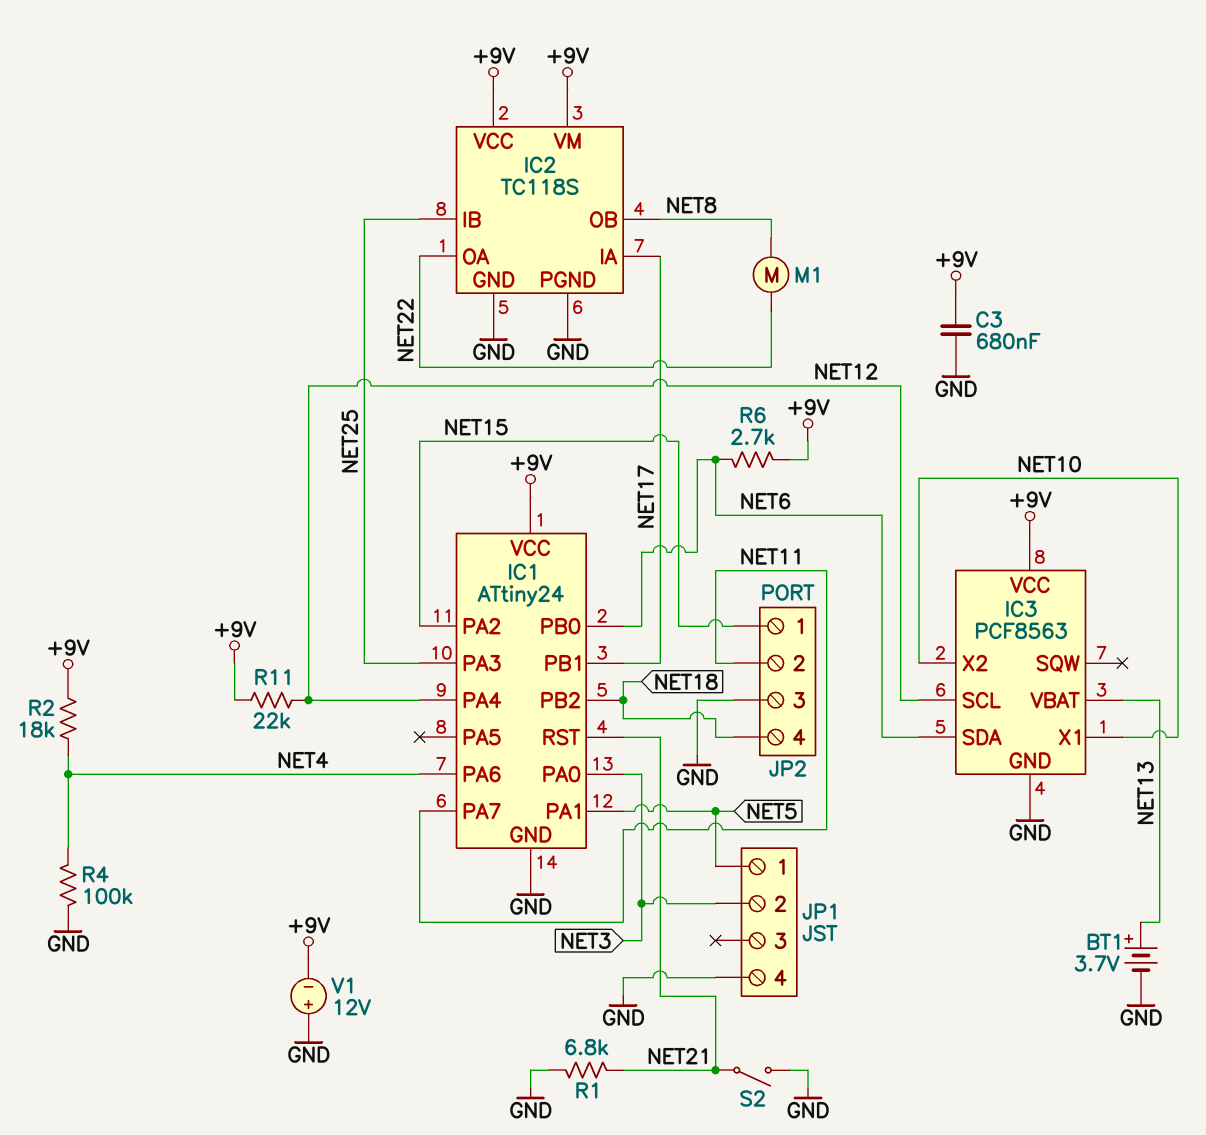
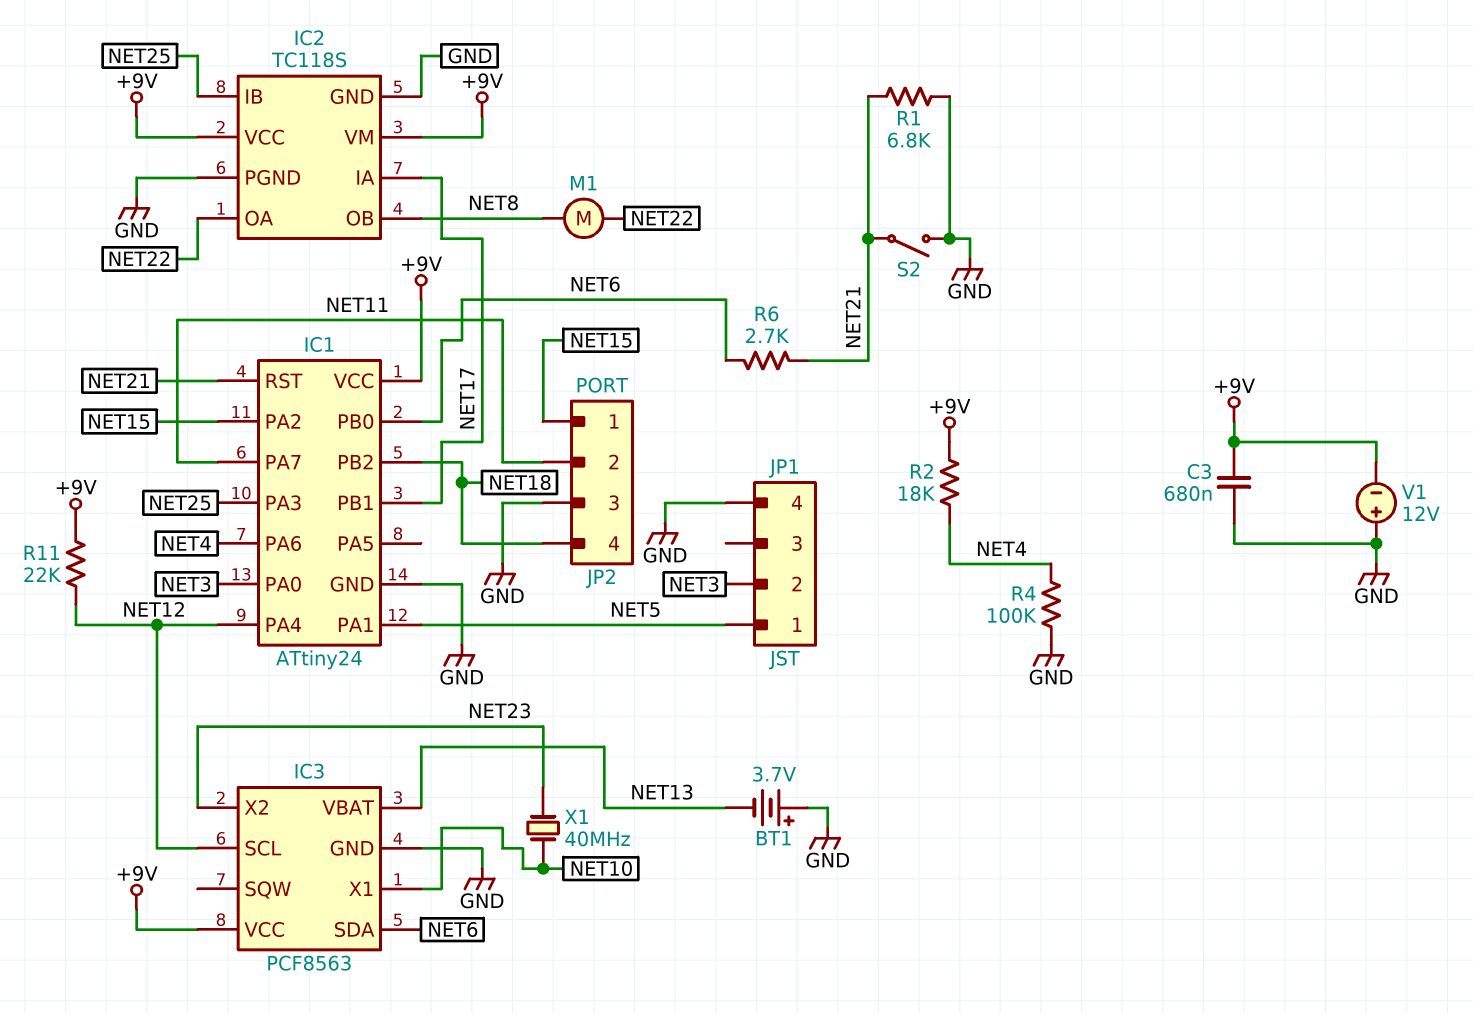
BT1: 3.7V (plus NET13, minus GND) -> 3.7V (plus GND, minus NET13)
IC3 pin X2: NET10 -> NET23
R6: 2.7k (+9V, NET6) -> 2.7k (NET6, NET21)
X1: none -> 40MHz (NET10, NET23)

